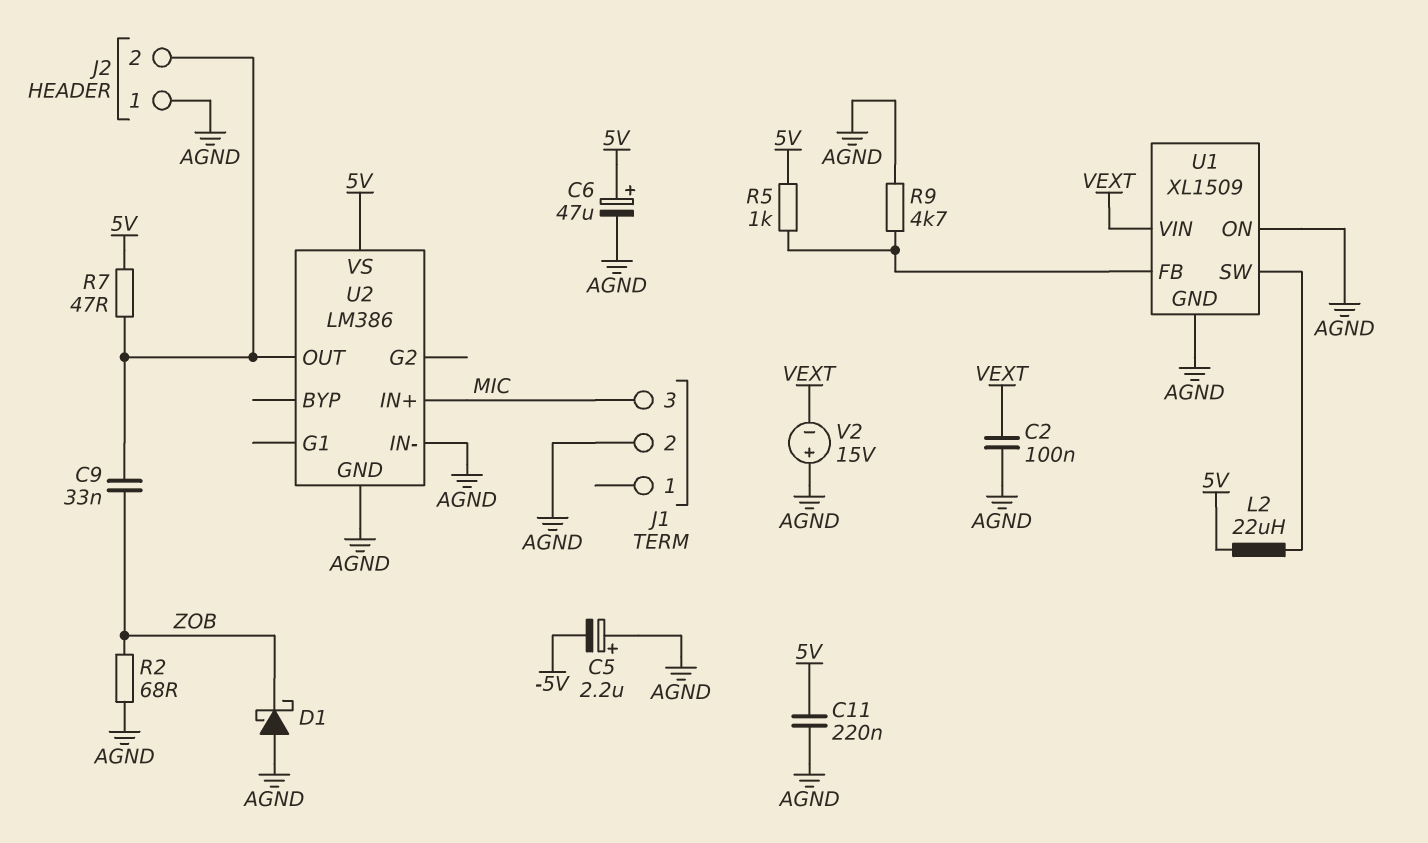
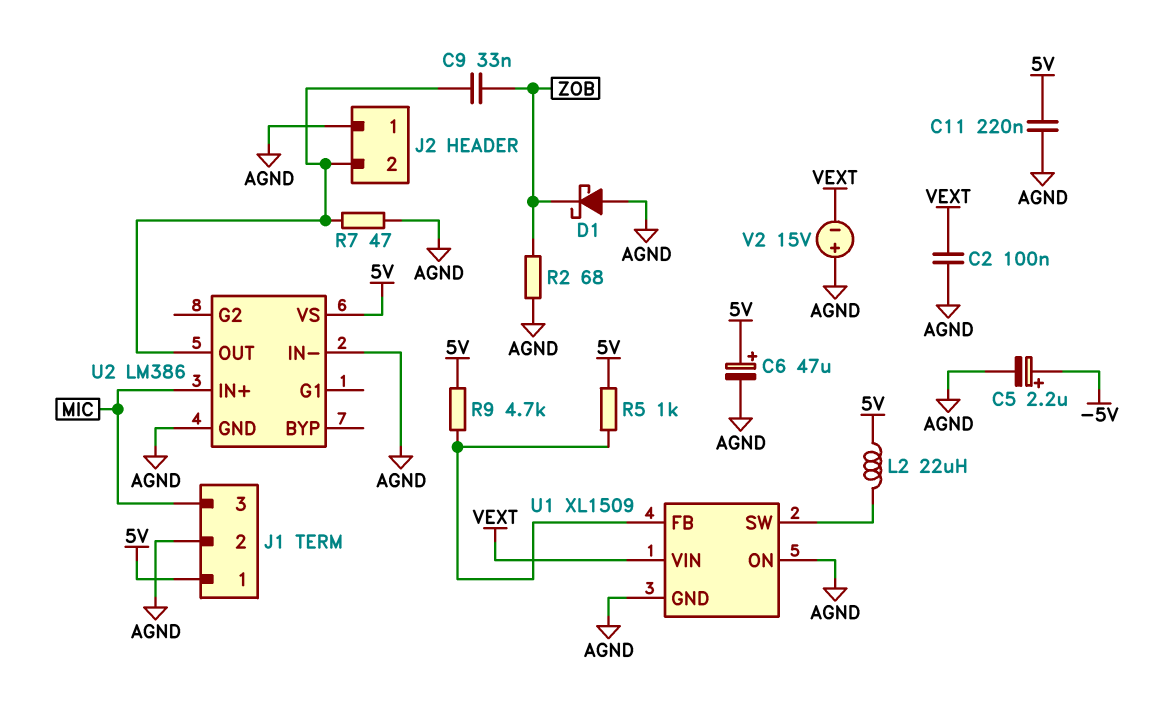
C5: 2.2uF (plus AGND, minus -5V) -> 2.2uF (plus -5V, minus AGND)
J1 pin 1: none -> 5V
R7: 47 (5V, J2/2) -> 47 (AGND, J2/2)
R9: 4.7k (AGND, U1/FB) -> 4.7k (5V, U1/FB)

